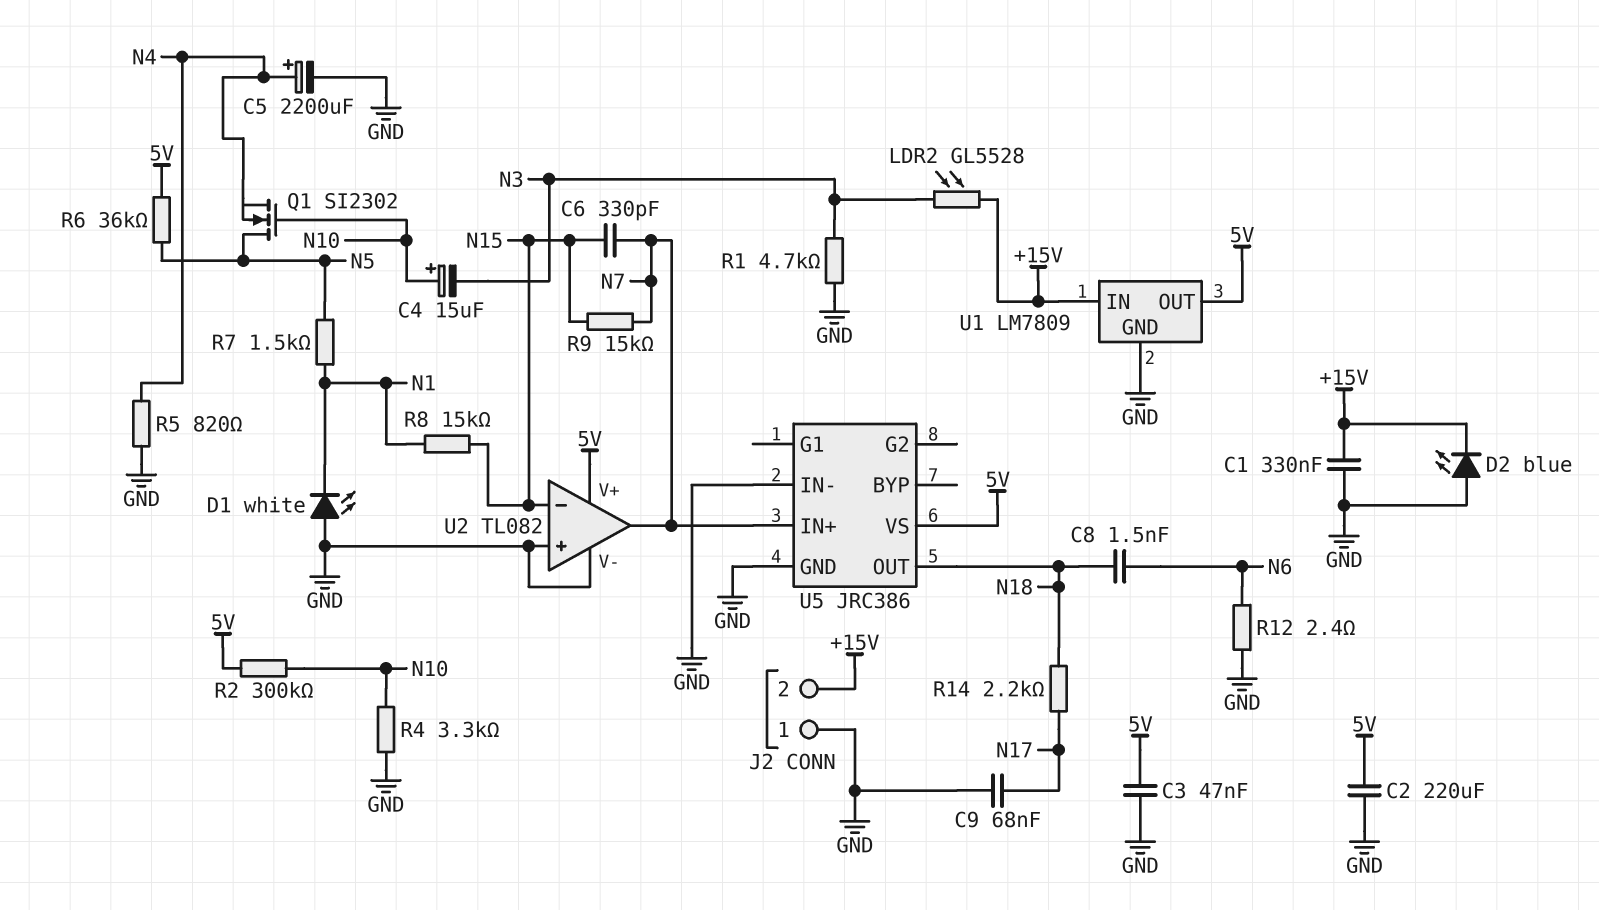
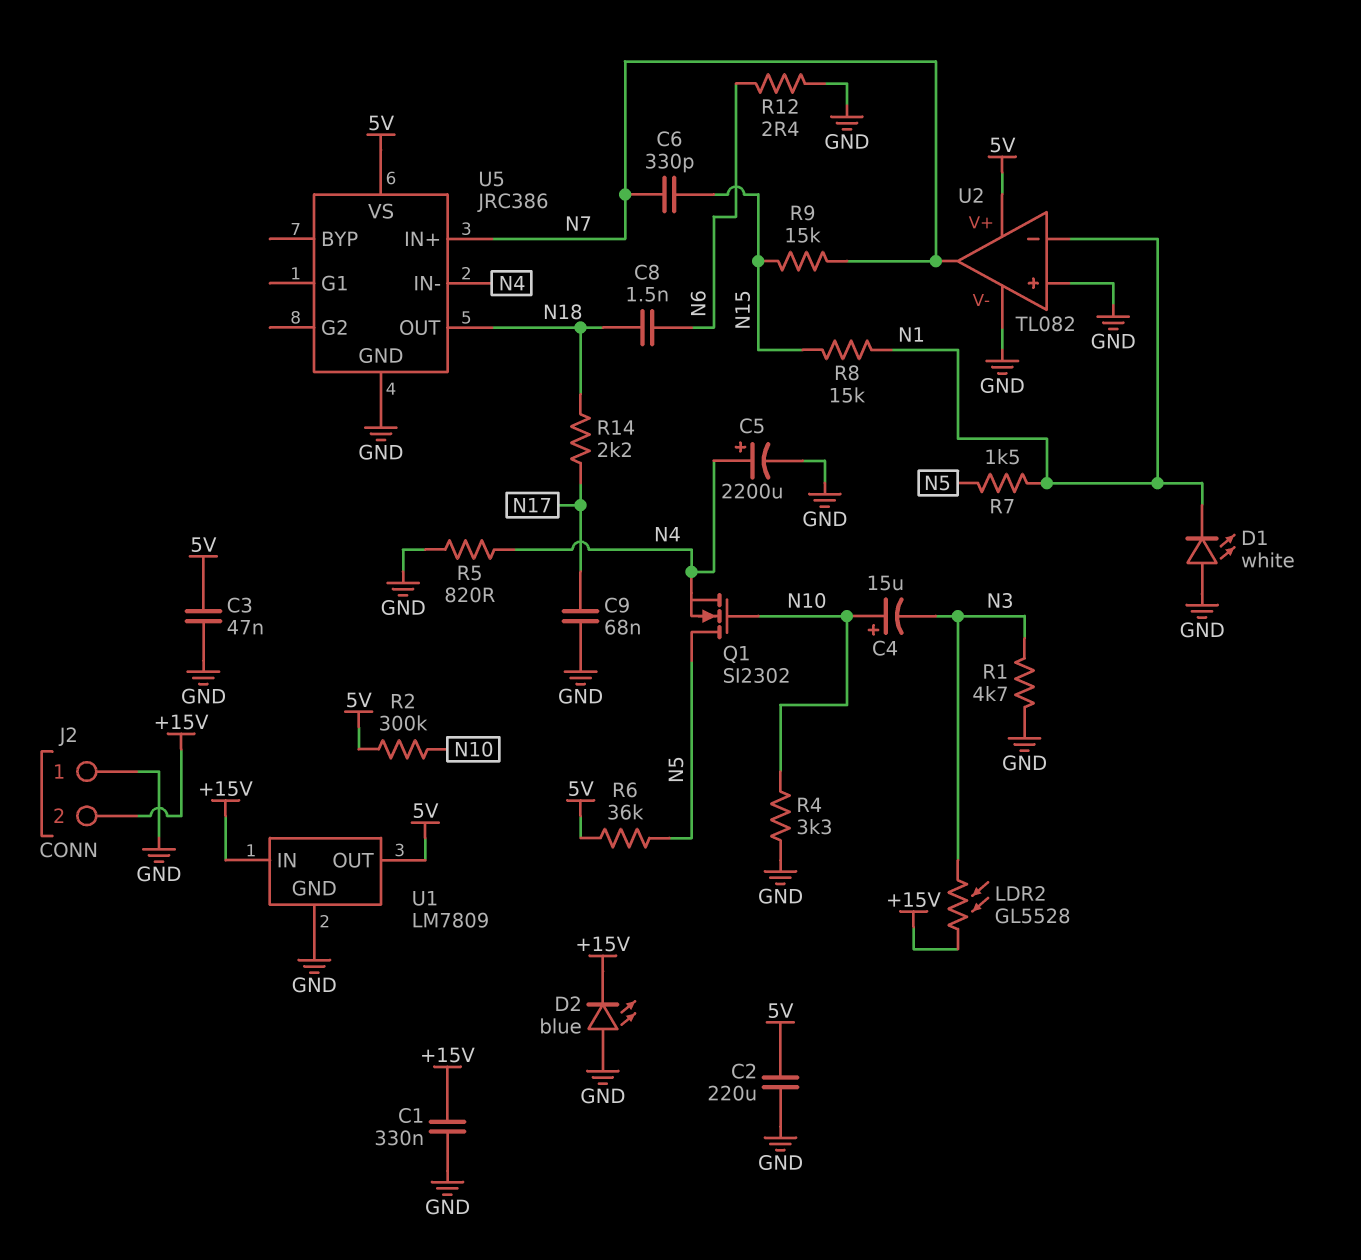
U2 pin in-: N15 -> N1
U5 pin IN-: GND -> N4

